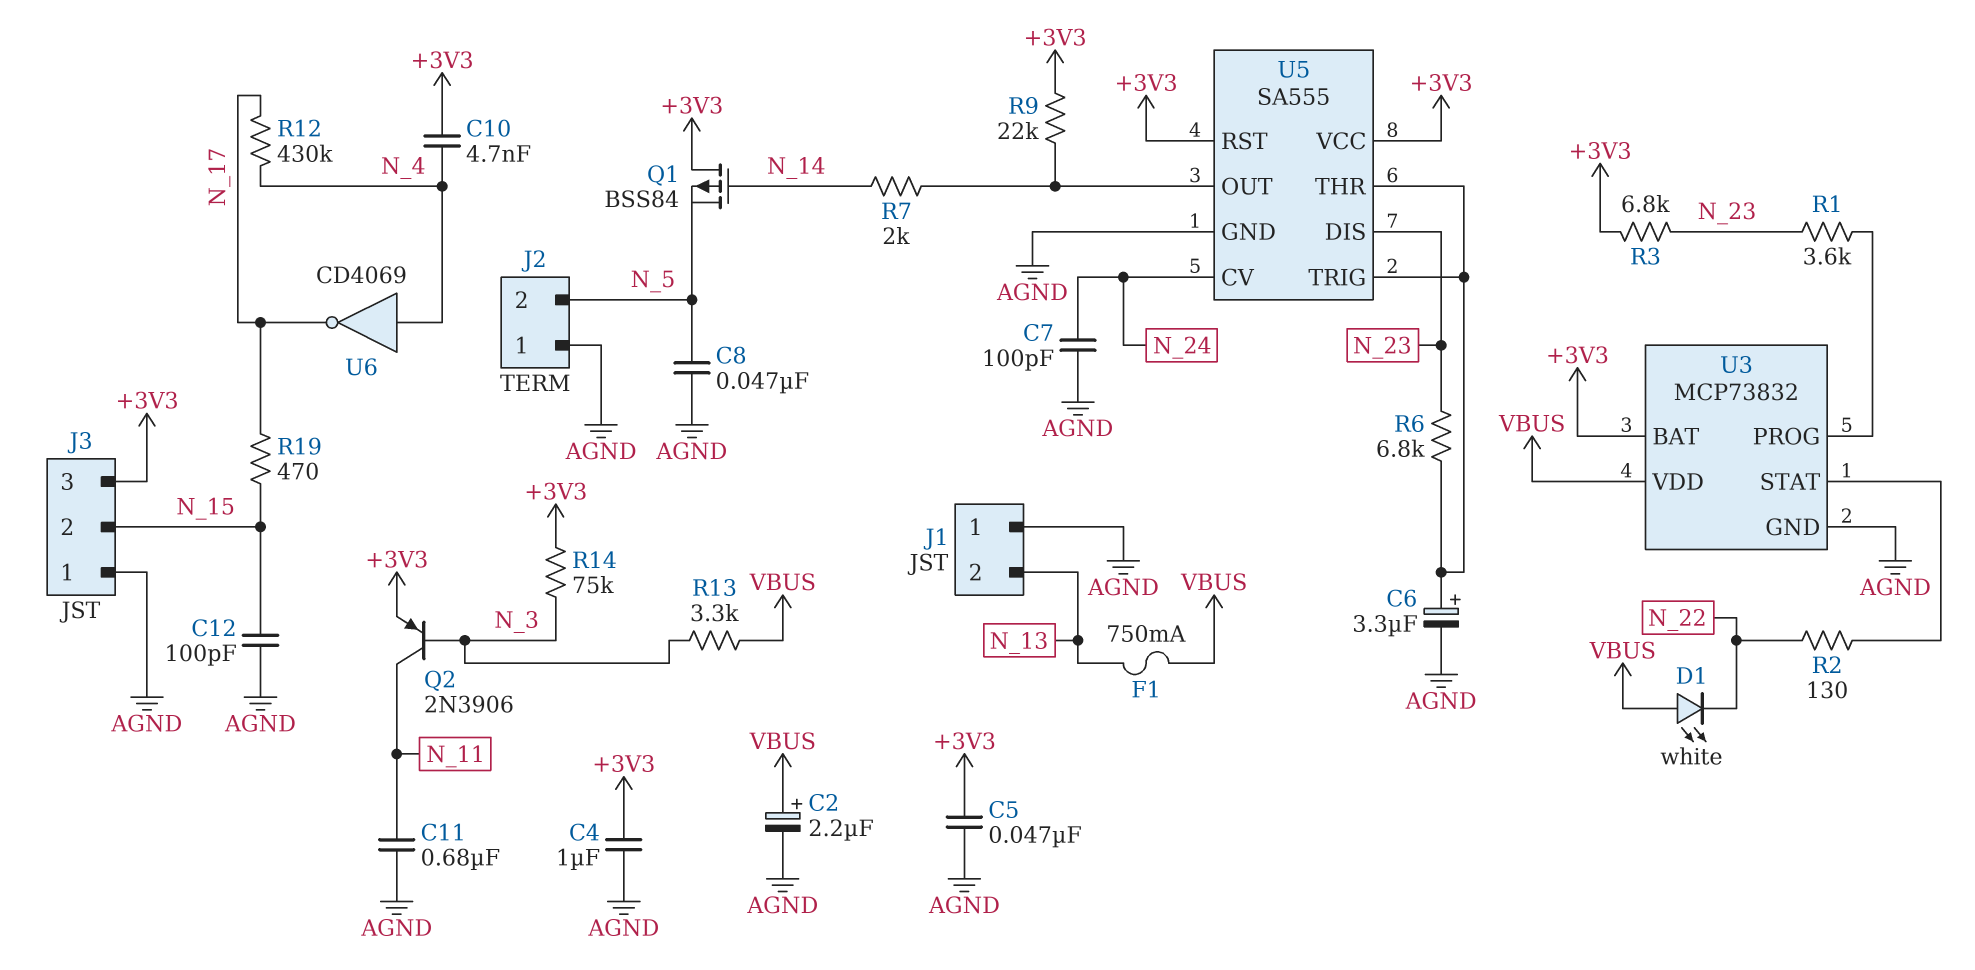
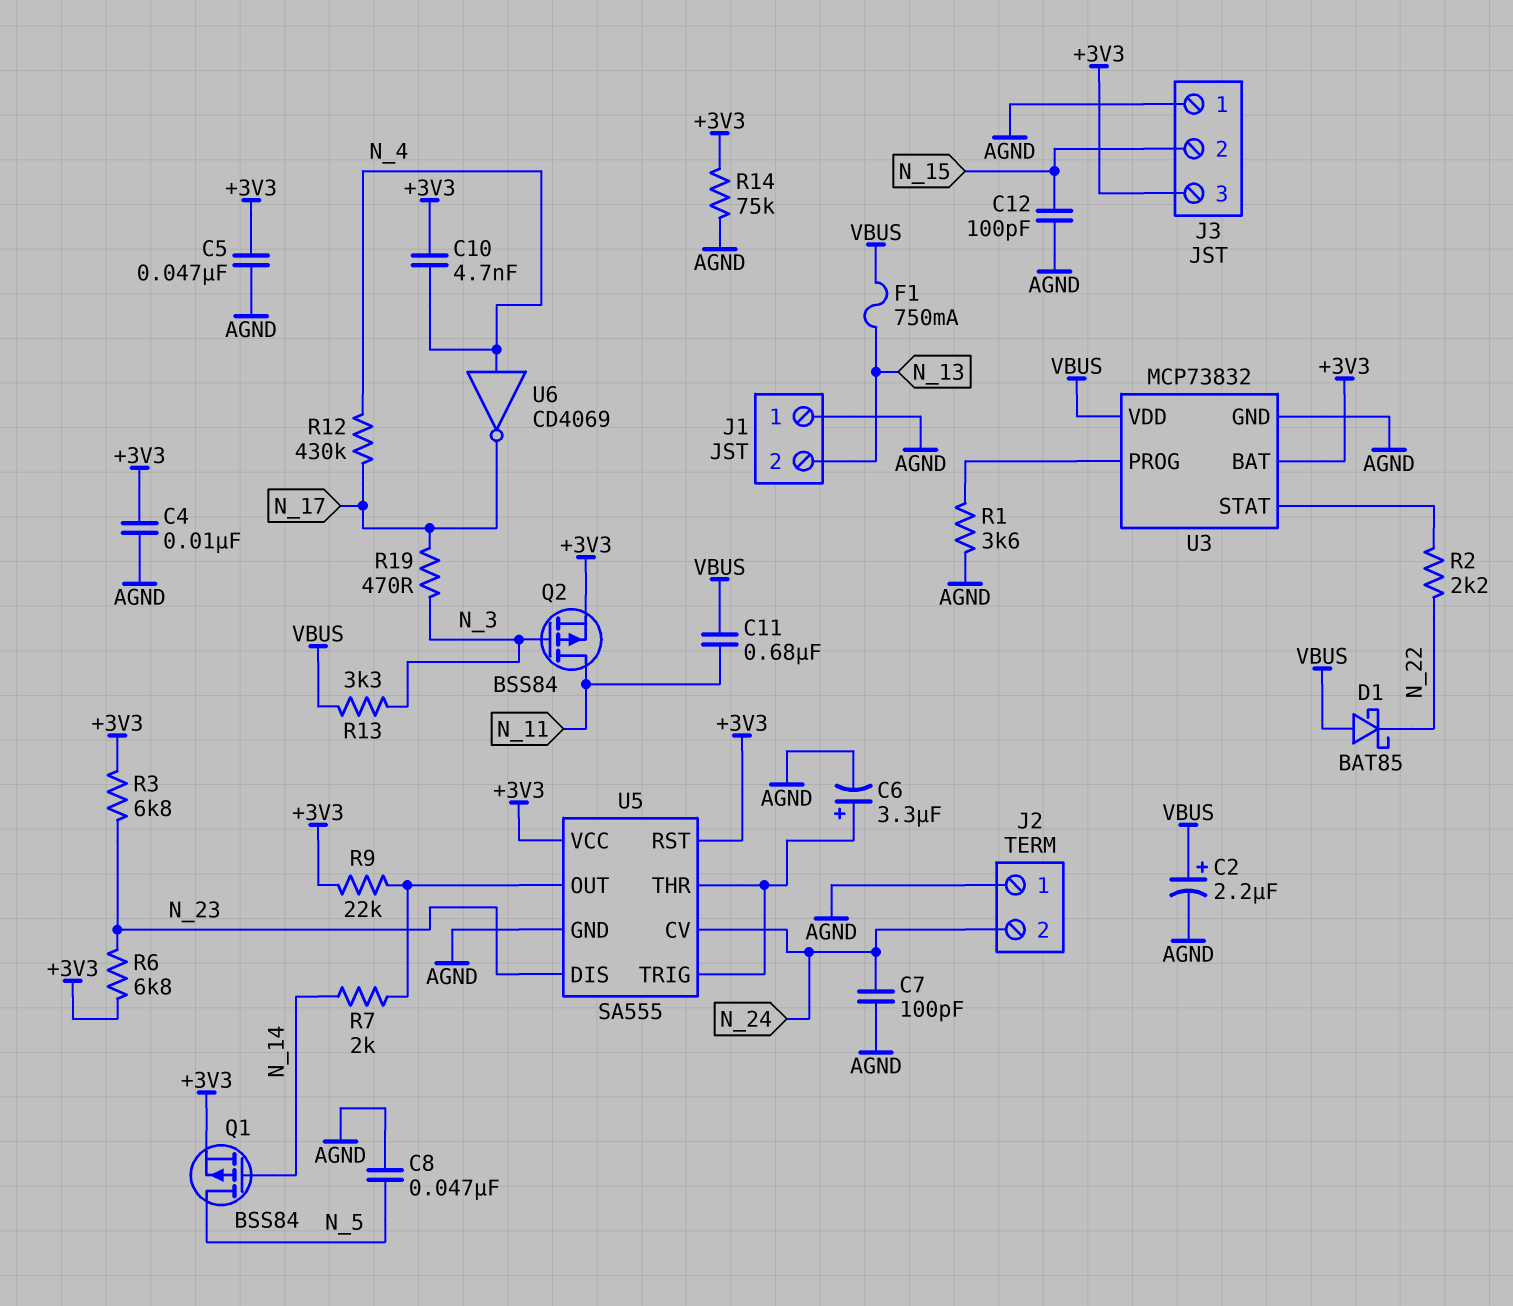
C4: 1uF (+3V3, AGND) -> 10nF (+3V3, AGND)
C11: 680nF (AGND, N_11) -> 680nF (N_11, VBUS)
D1: LED white (A VBUS, K N_22) -> schottky BAT85 (A VBUS, K N_22)
J2 pin 2: N_5 -> N_24
Q1: PMOS BSS84 (G N_14, D +3V3, S N_5) -> PMOS BSS84 (G N_14, D N_5, S +3V3)
Q2: PNP 2N3906 (B N_3, C N_11, E +3V3) -> PMOS BSS84 (G N_3, D N_11, S +3V3)
R1: 3.6k (N_23, U3/PROG) -> 3.6k (AGND, U3/PROG)
R2: 130 (N_22, U3/STAT) -> 2.2k (N_22, U3/STAT)
R6: 6.8k (N_23, U5/THR) -> 6.8k (+3V3, N_23)
R14: 75k (+3V3, N_3) -> 75k (+3V3, AGND)
R19: 470 (N_15, N_17) -> 470 (N_3, N_17)

